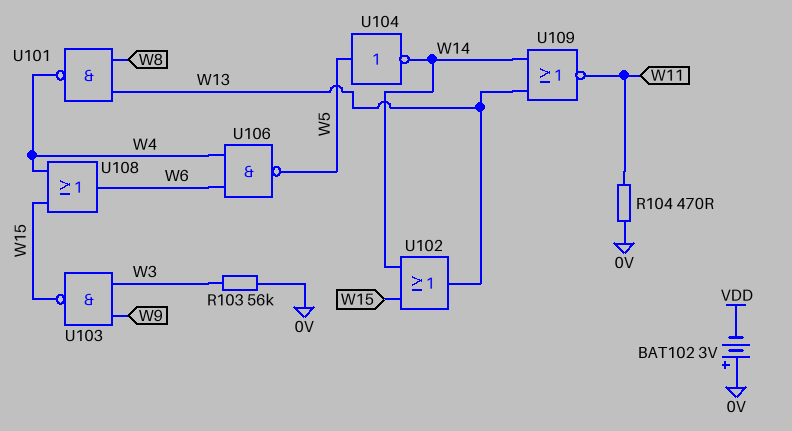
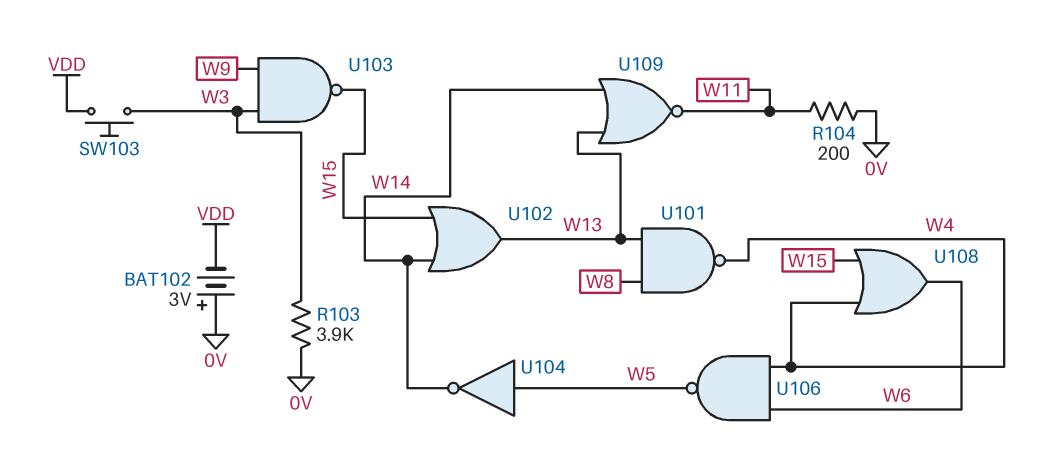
R103: 56k (0V, W3) -> 3.9k (0V, W3)
R104: 470 (0V, W11) -> 200 (0V, W11)
SW103: none -> button (VDD, W3)

